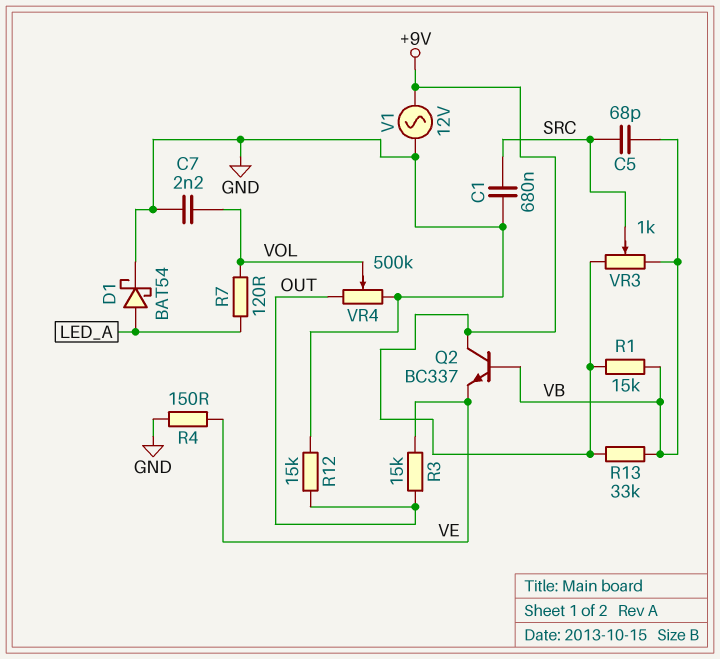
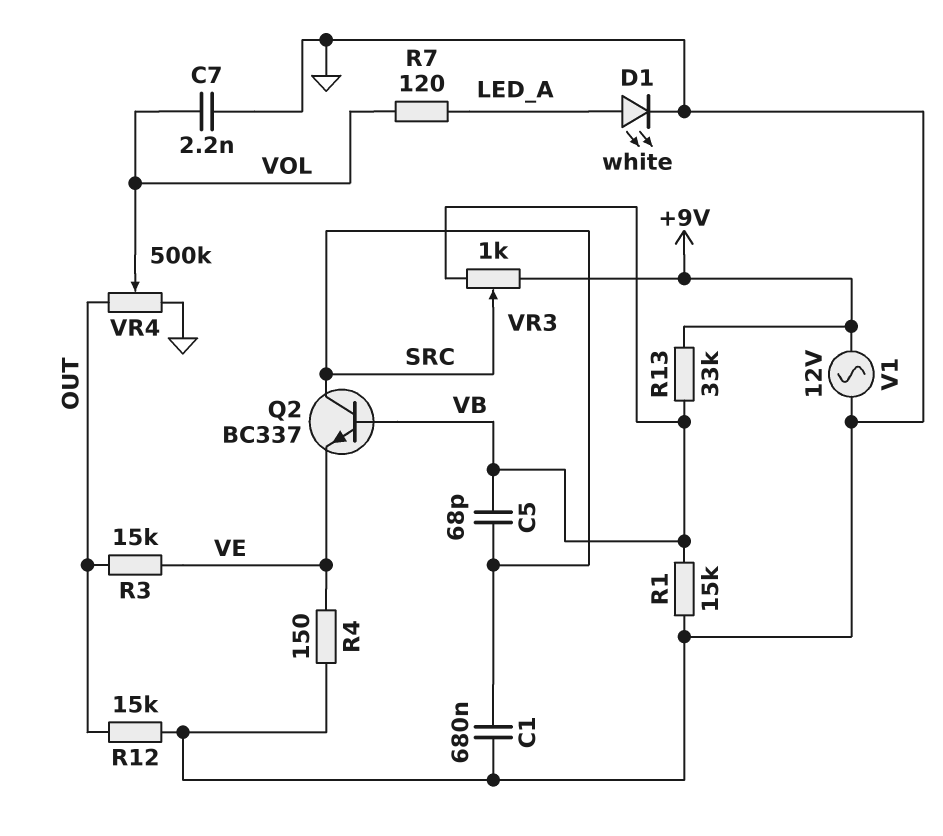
D1: schottky BAT54 (A LED_A, K GND) -> LED white (A LED_A, K GND)
Q2: NPN BC337 (B VB, C +9V, E VE) -> NPN BC337 (B VB, C SRC, E VE)
R1: 15k (+9V, VB) -> 15k (GND, VB)

